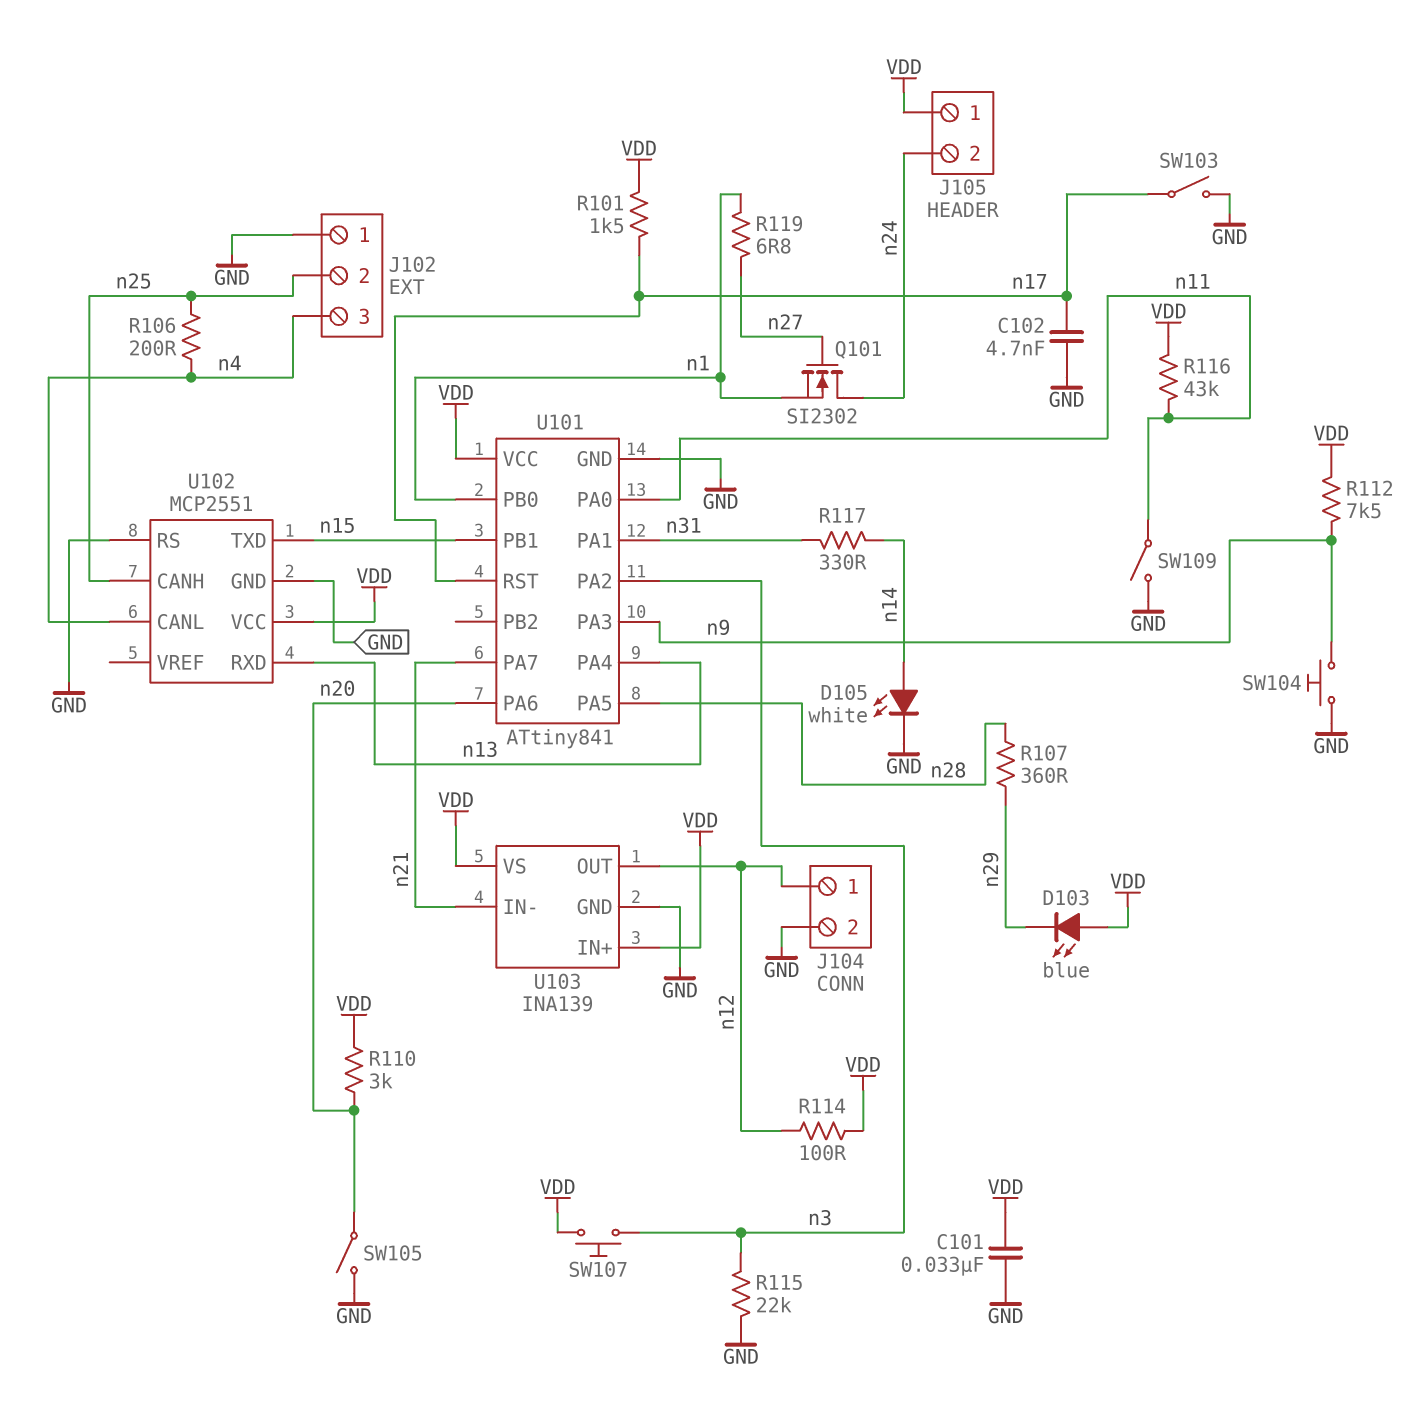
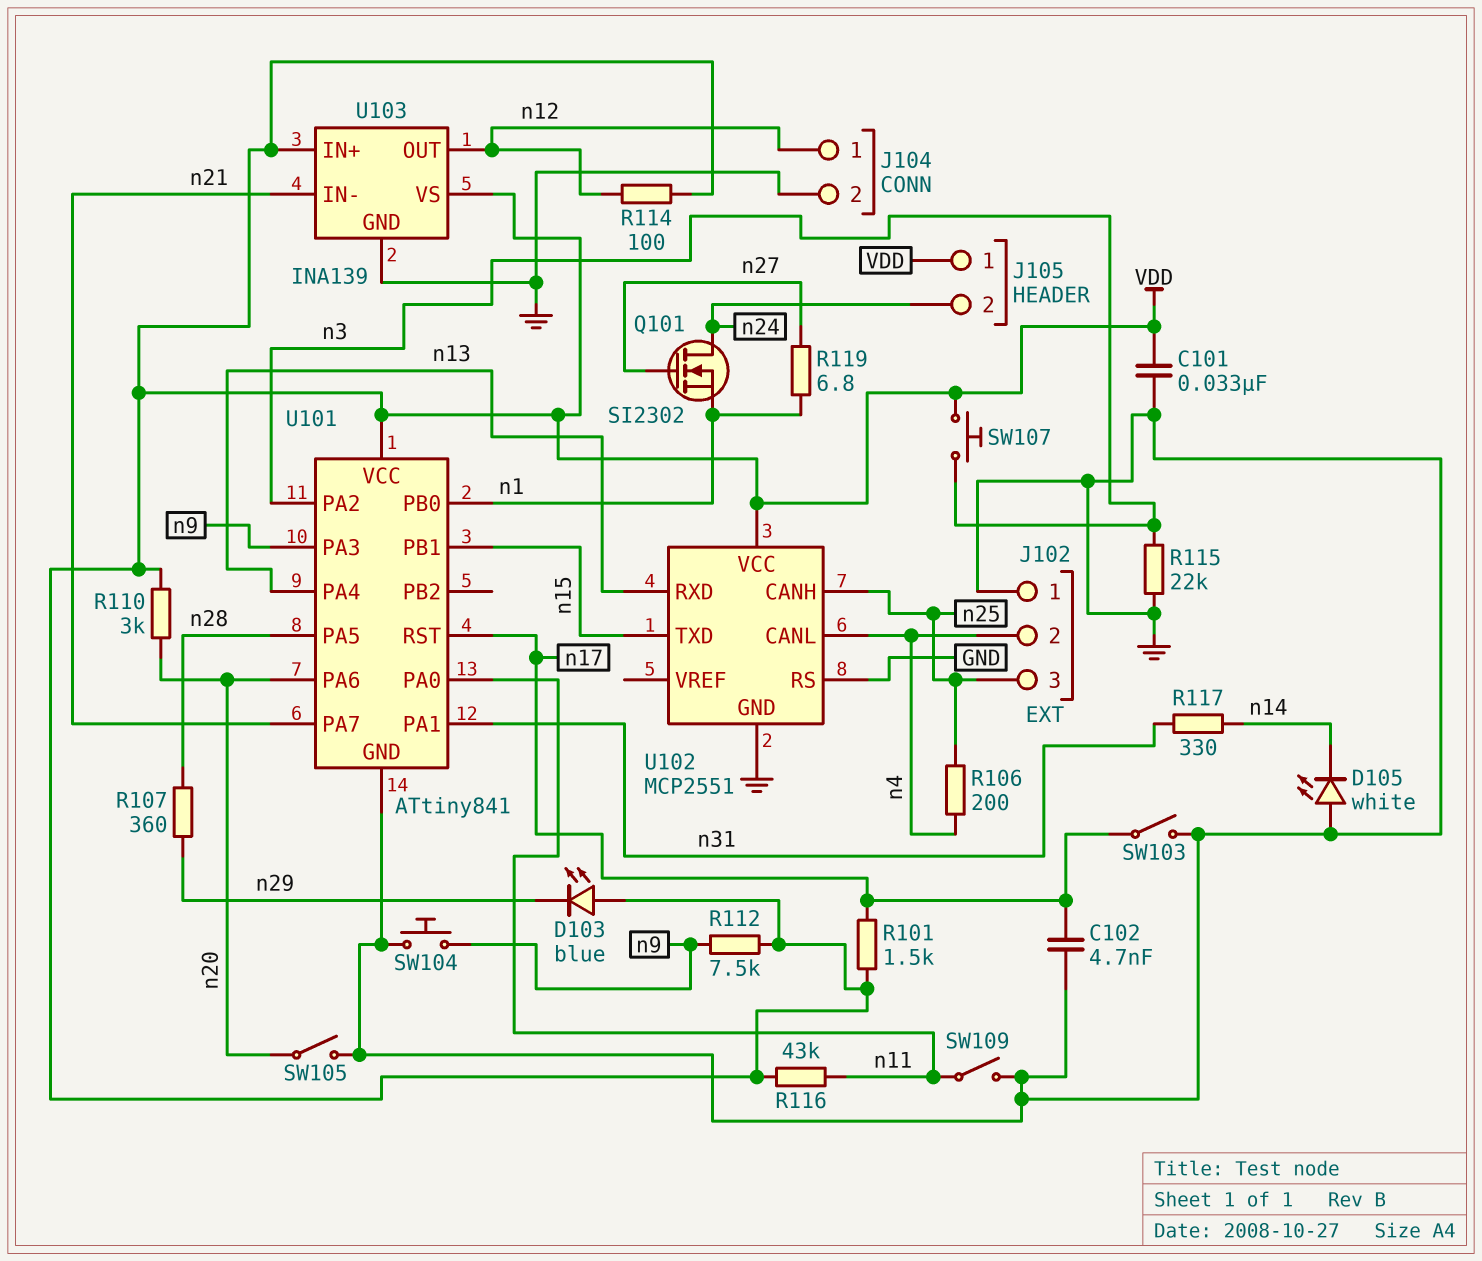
D105: LED white (A n14, K GND) -> LED white (A GND, K n14)
J102 pin 2: n25 -> n4
J102 pin 3: n4 -> n25

